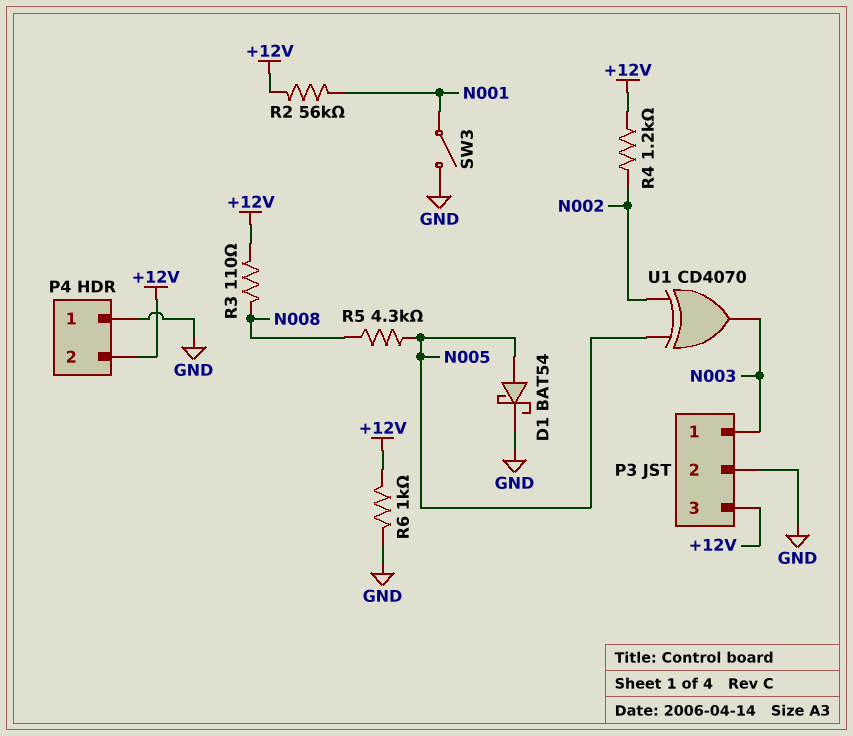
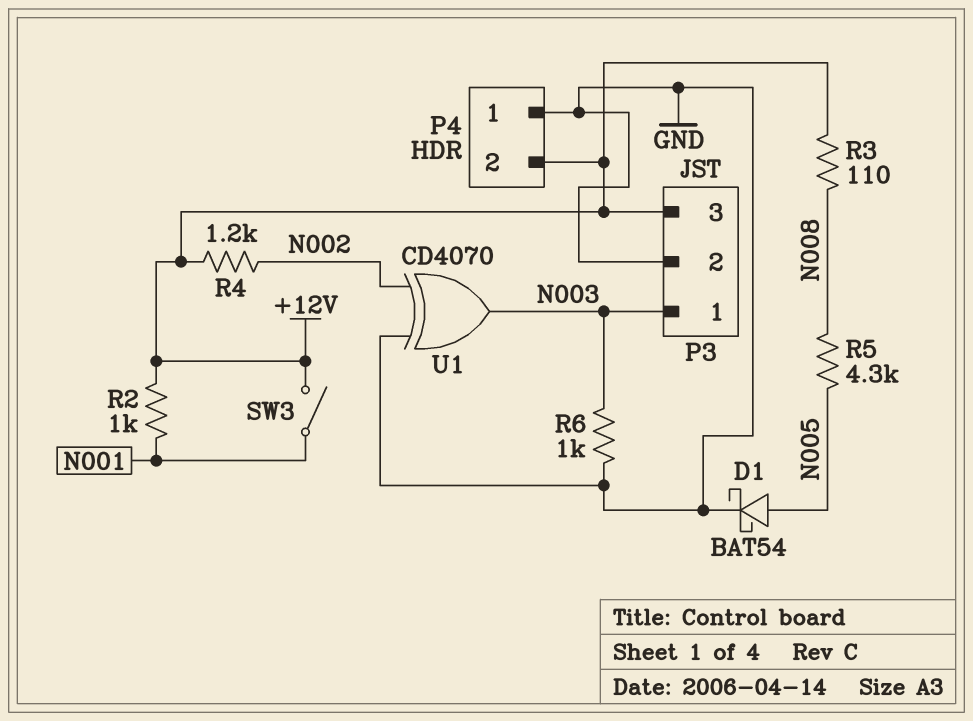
R2: 56k (+12V, N001) -> 1k (+12V, N001)
R6: 1k (+12V, GND) -> 1k (GND, N003)
SW3: switch (GND, N001) -> switch (+12V, N001)
U1: XOR CD4070 (in N002, in N005, out N003) -> XOR CD4070 (in GND, in N002, out N003)

